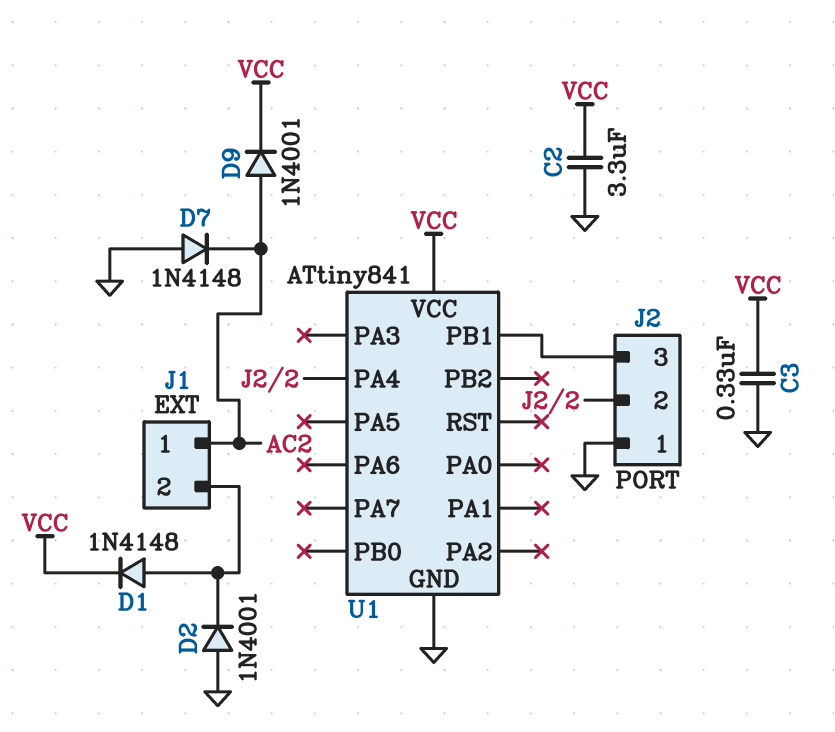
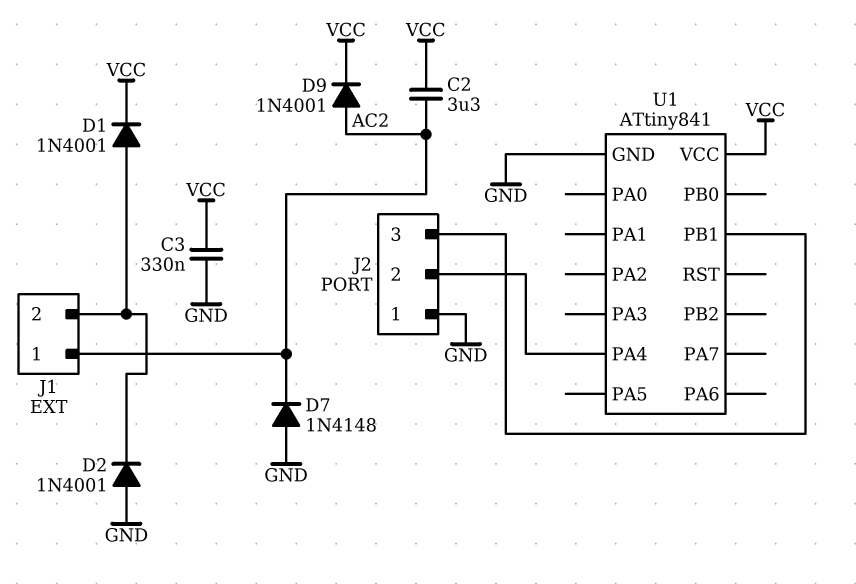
C2: 3.3uF (GND, VCC) -> 3.3uF (AC2, VCC)
D1: diode 1N4148 (A J1/2, K VCC) -> diode 1N4001 (A J1/2, K VCC)

